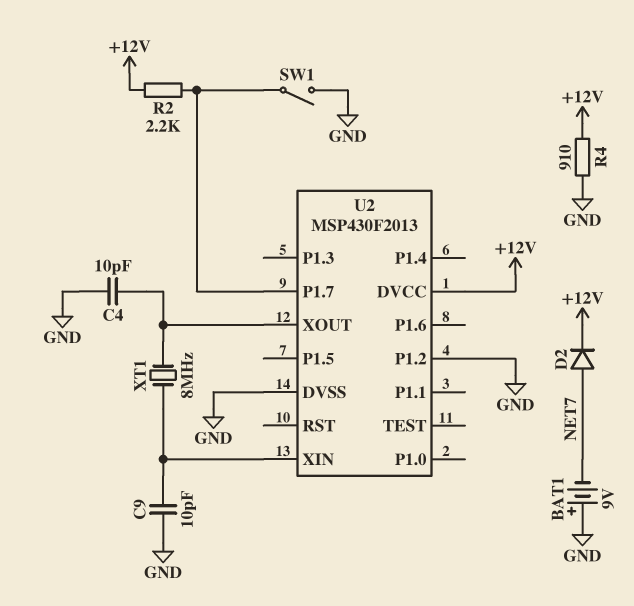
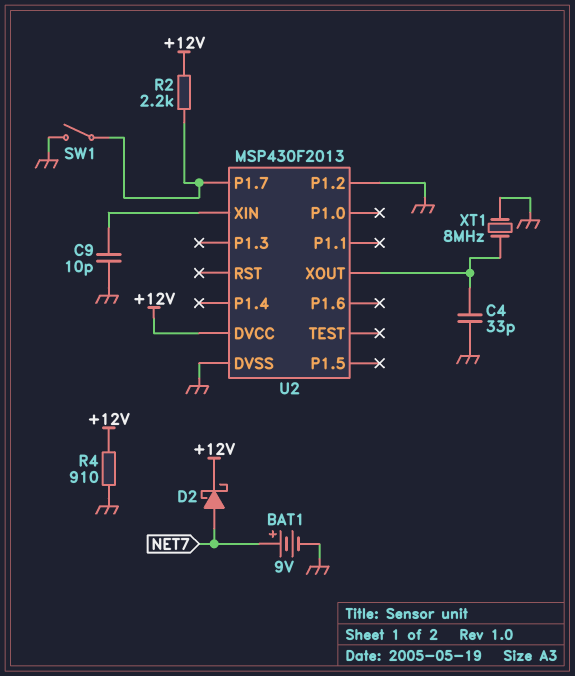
BAT1: 9V (plus GND, minus NET7) -> 9V (plus NET7, minus GND)
C4: 10pF (GND, U2/XOUT) -> 33pF (GND, U2/XOUT)
D2: diode (A NET7, K +12V) -> schottky (A NET7, K +12V)
XT1: 8MHz (U2/XIN, U2/XOUT) -> 8MHz (GND, U2/XOUT)

